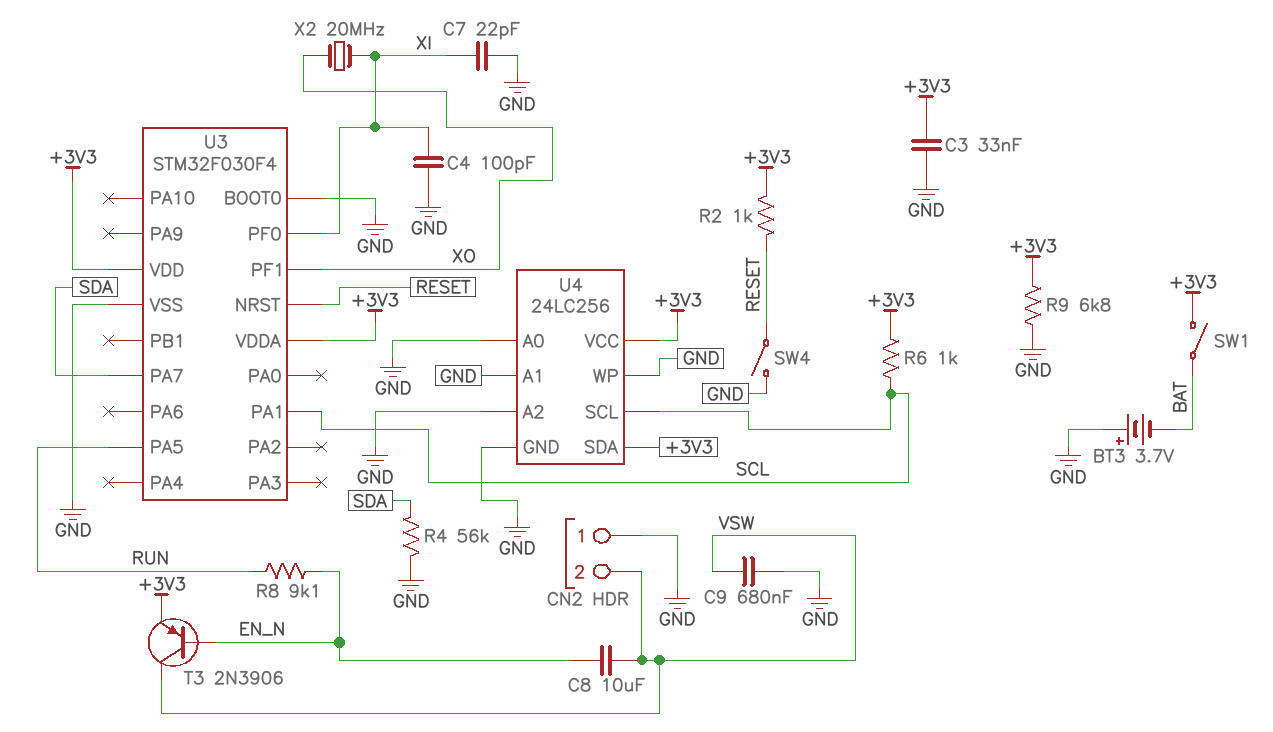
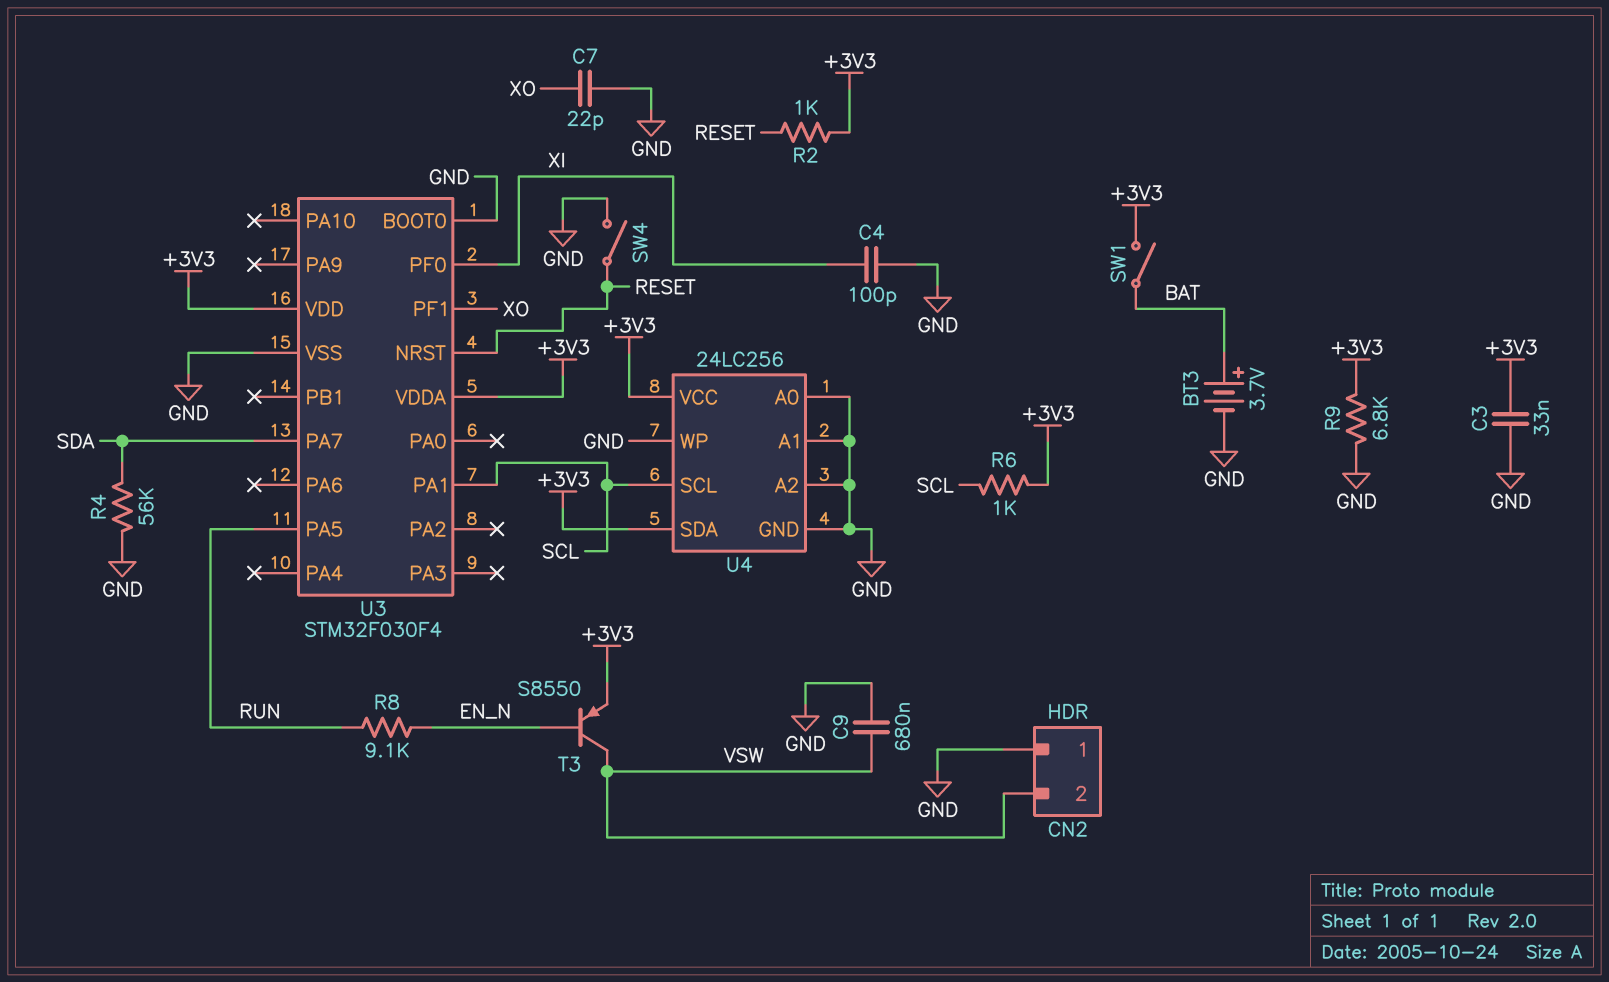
BT3: 3.7V (plus GND, minus BAT) -> 3.7V (plus BAT, minus GND)
C7: 22pF (GND, XI) -> 22pF (GND, XO)
C8: 10uF (EN_N, VSW) -> none
T3: PNP 2N3906 (B EN_N, C VSW, E +3V3) -> PNP S8550 (B EN_N, C VSW, E +3V3)
X2: 20MHz (XI, XO) -> none

